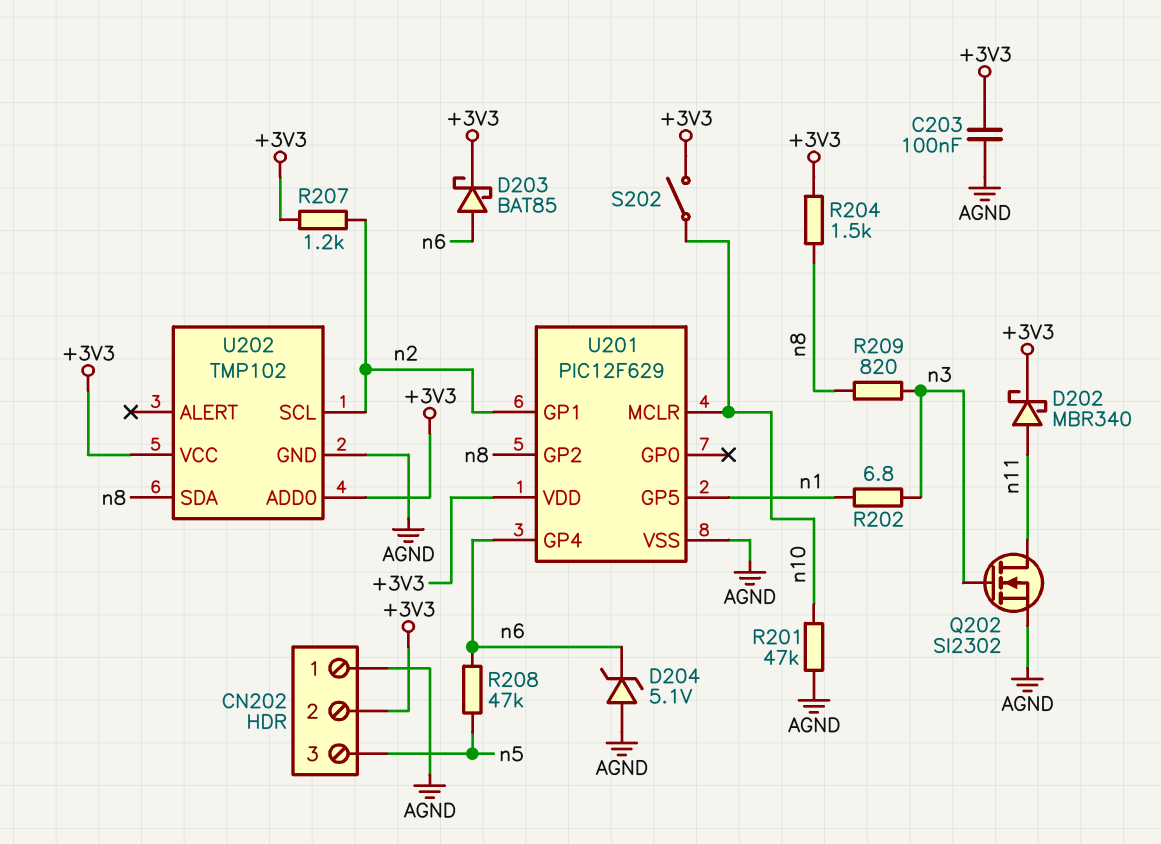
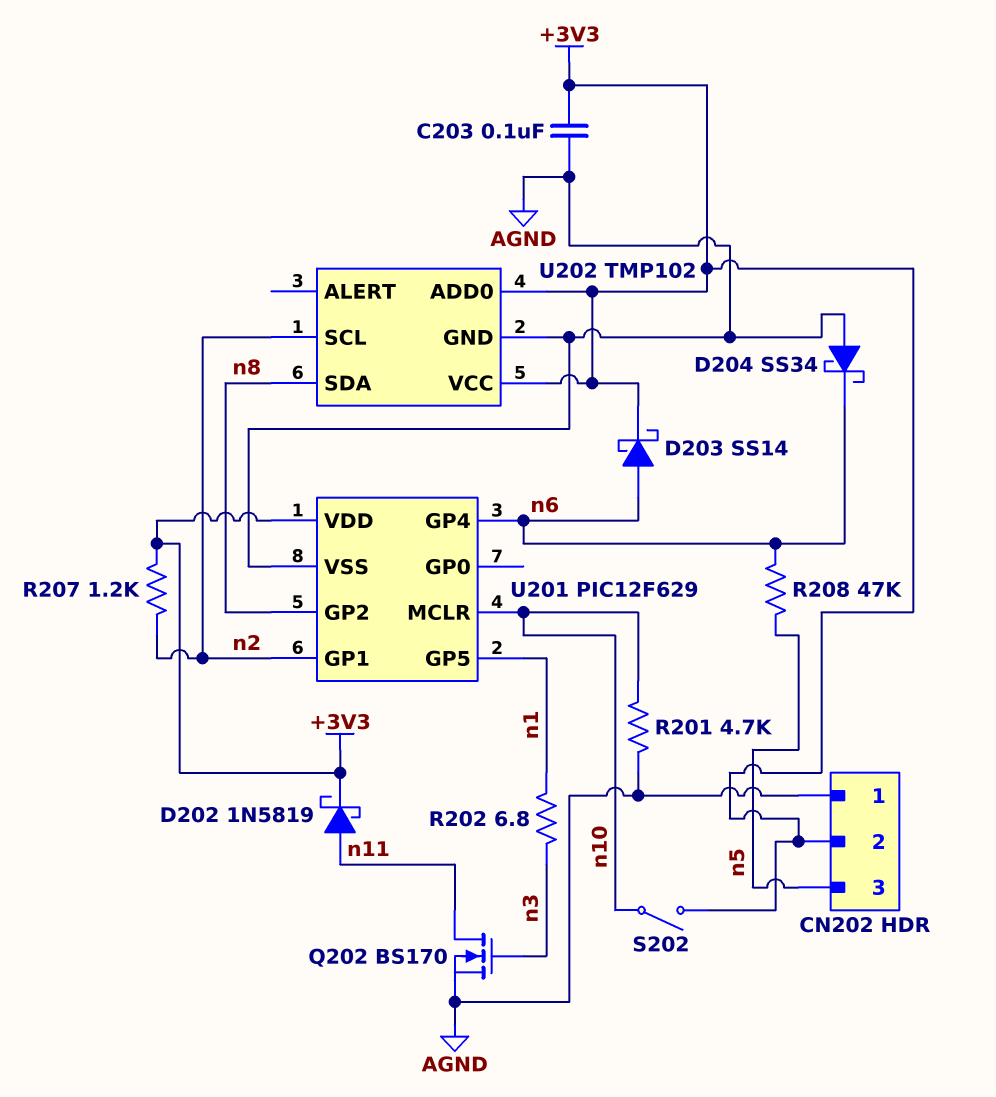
D202: schottky MBR340 (A n11, K +3V3) -> schottky 1N5819 (A n11, K +3V3)
D203: schottky BAT85 (A n6, K +3V3) -> schottky SS14 (A n6, K +3V3)
D204: zener 5.1V (A AGND, K n6) -> schottky SS34 (A AGND, K n6)
Q202: NMOS SI2302 (G n3, D n11, S AGND) -> NMOS BS170 (G n3, D n11, S AGND)
R201: 47k (AGND, n10) -> 4.7k (AGND, n10)
R204: 1.5k (+3V3, n8) -> none
R209: 820 (n3, n8) -> none

